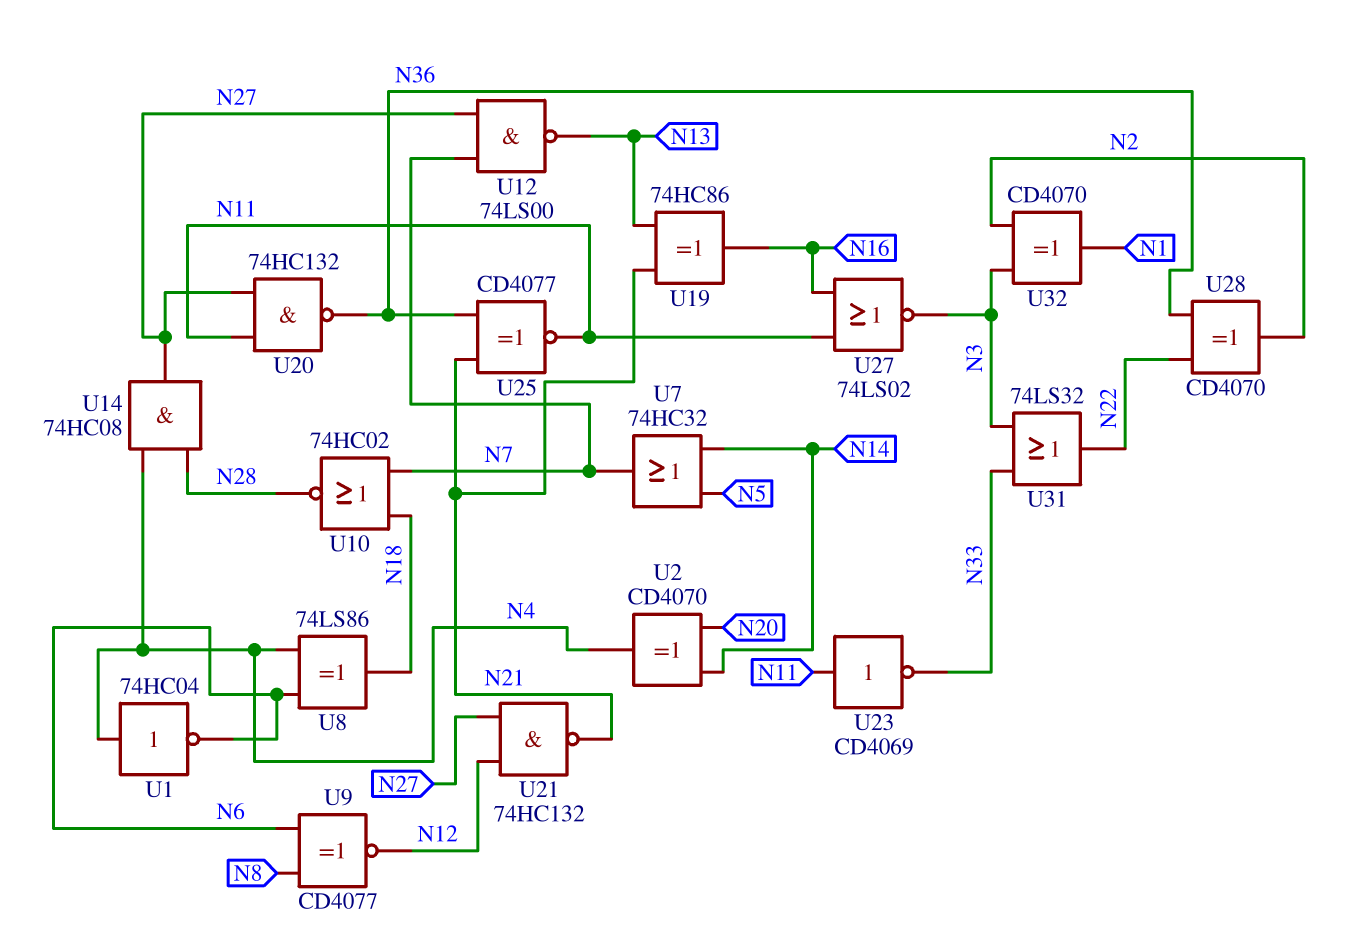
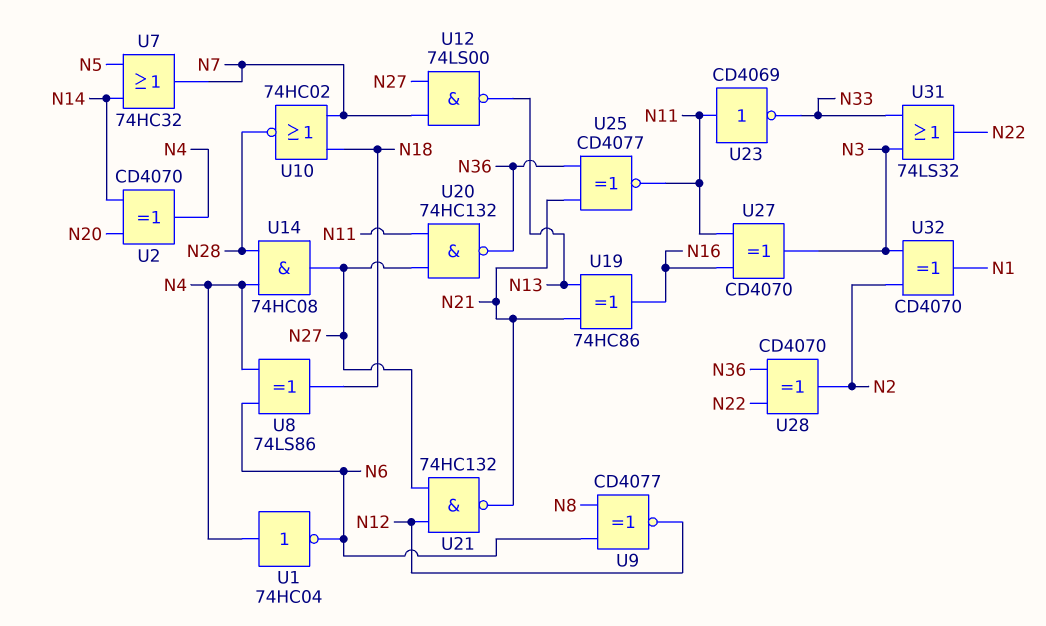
U27: NOR 74LS02 (in N11, in N16, out N3) -> XOR CD4070 (in N11, in N16, out N3)

